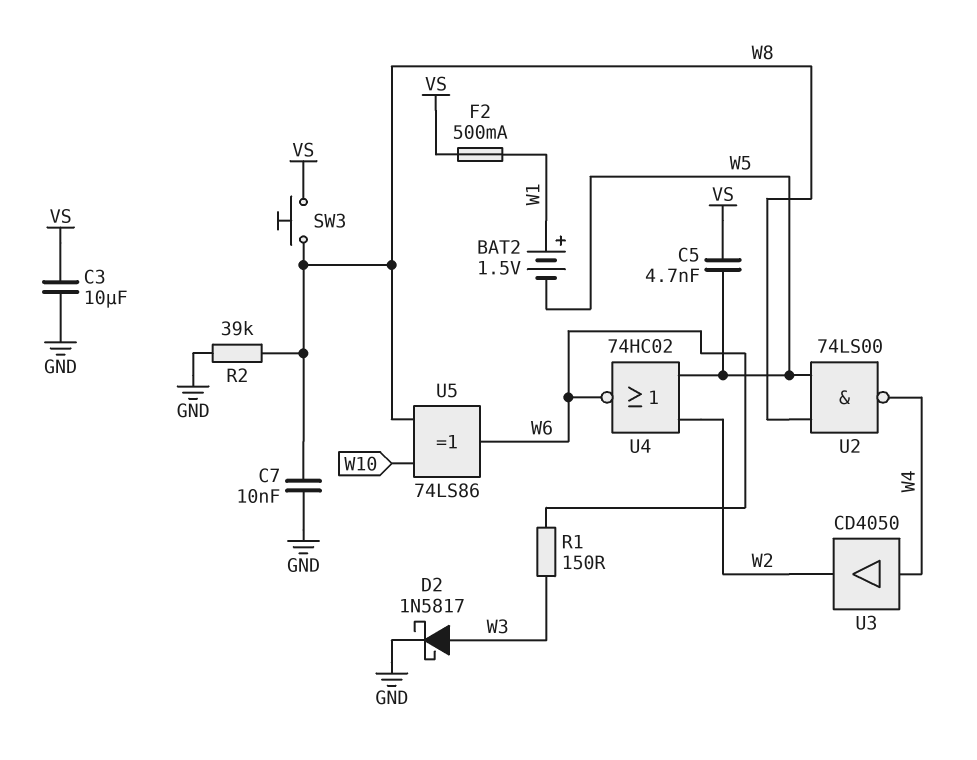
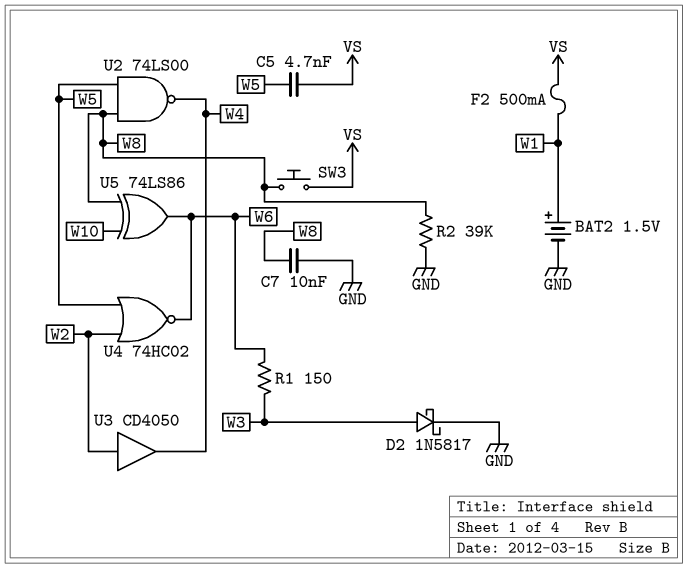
BAT2: 1.5V (plus W1, minus W5) -> 1.5V (plus W1, minus GND)
C3: 10uF (GND, VS) -> none
U3: buffer CD4050 (in W4, out W2) -> buffer CD4050 (in W2, out W4)

